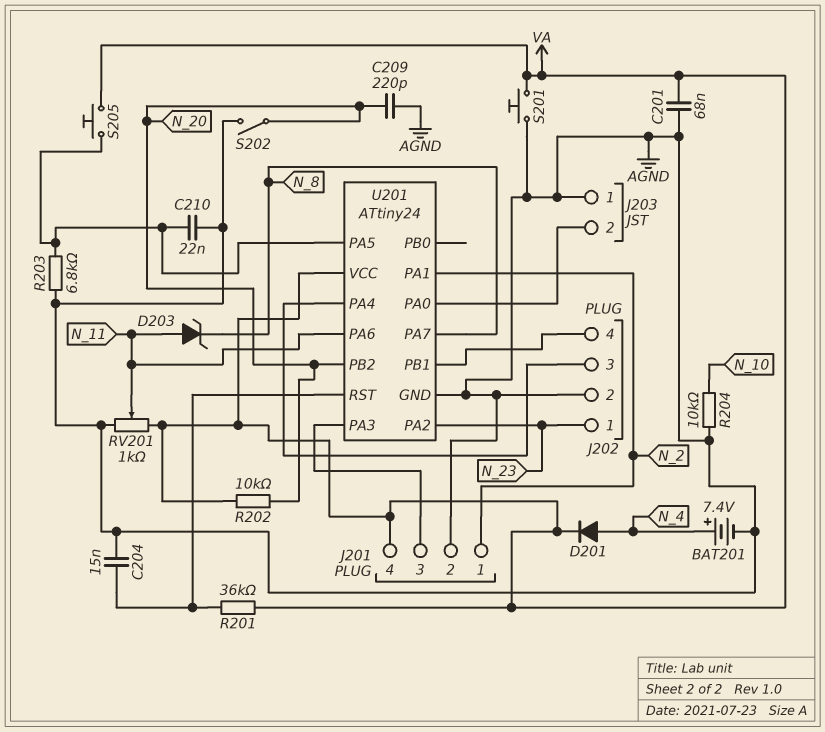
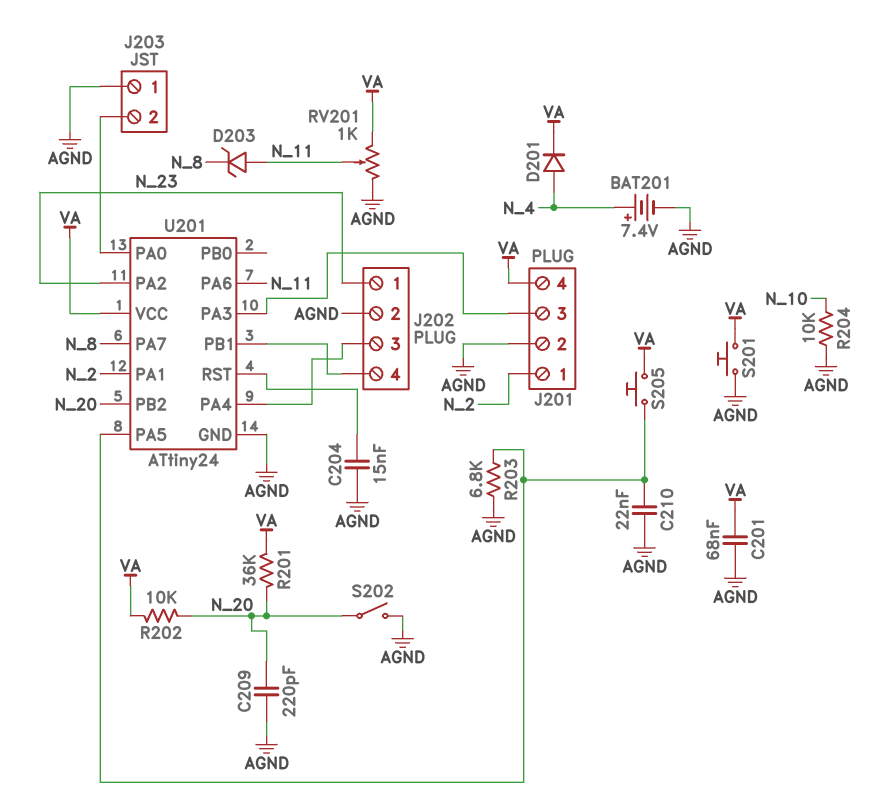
R201: 36k (U201/RST, VA) -> 36k (N_20, VA)

